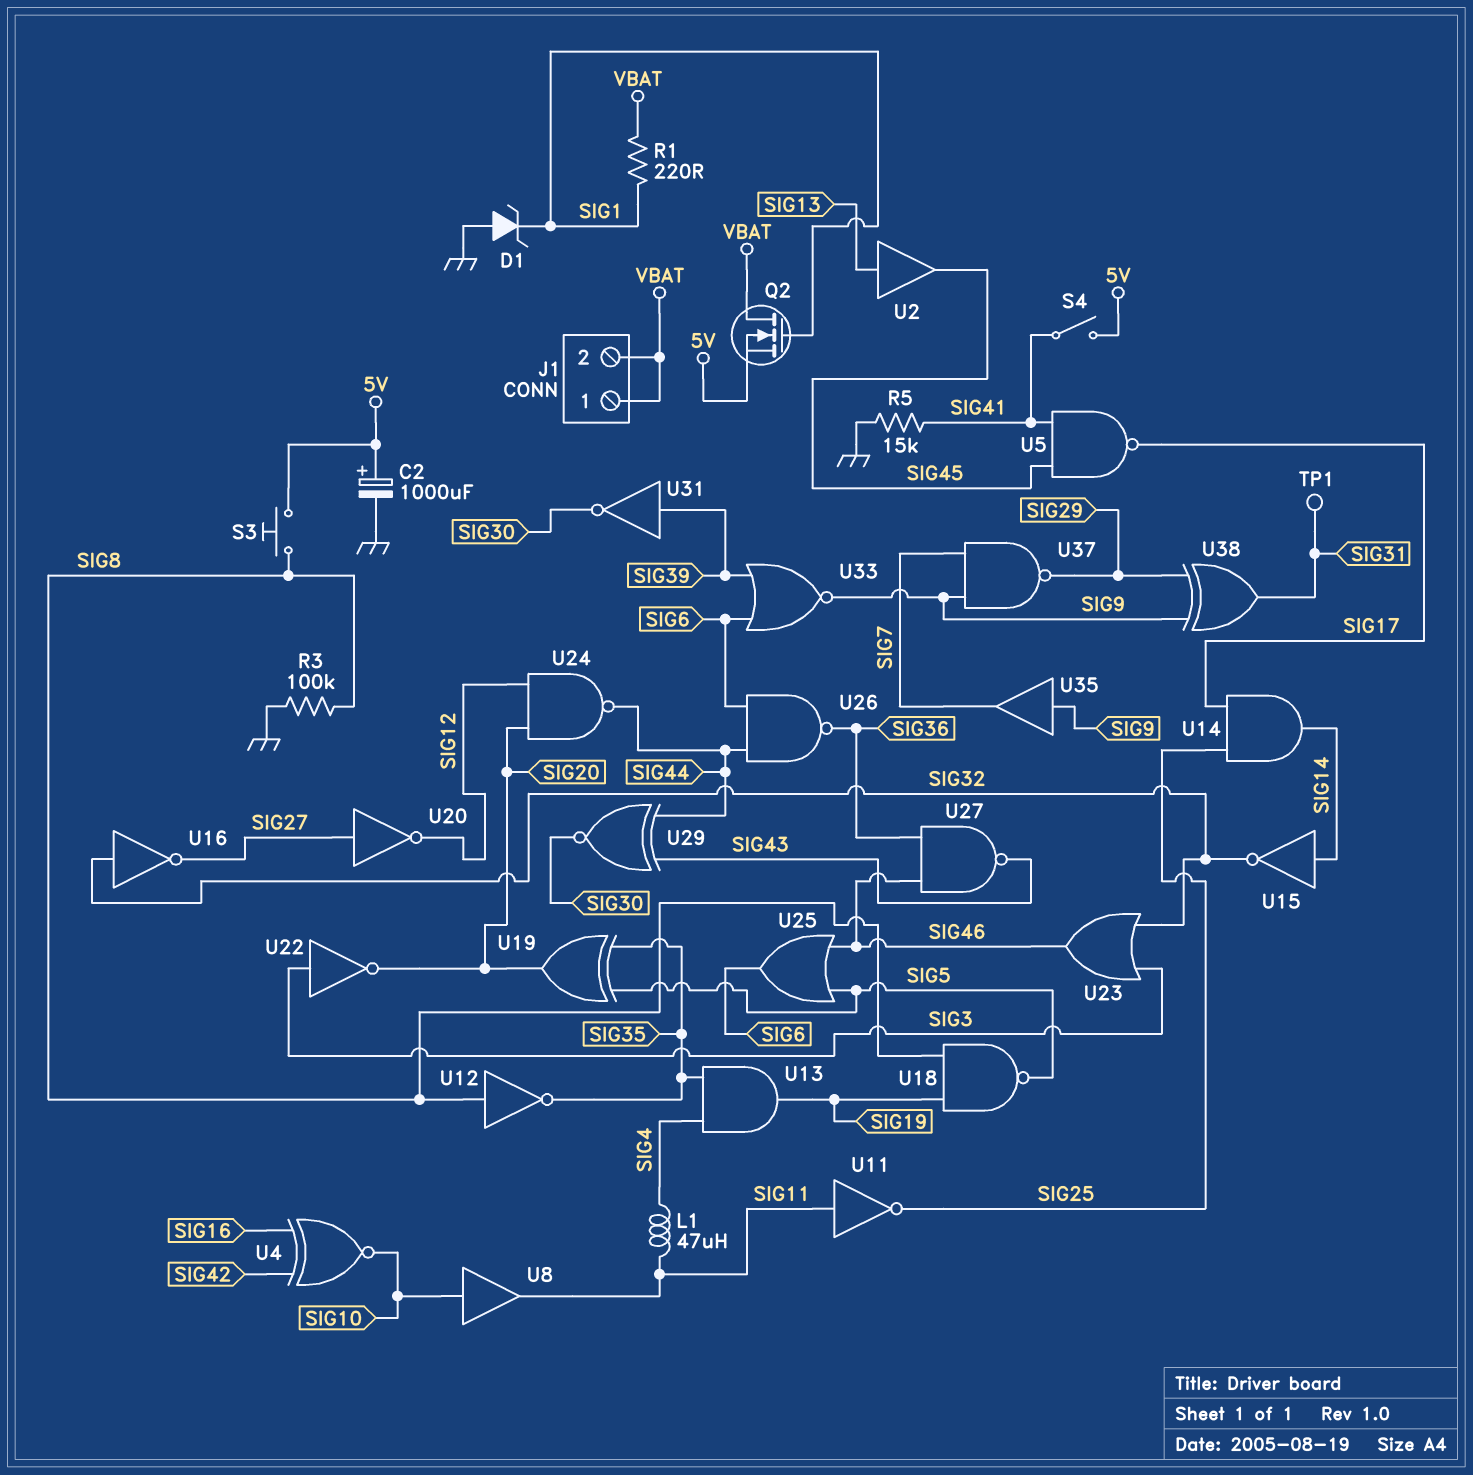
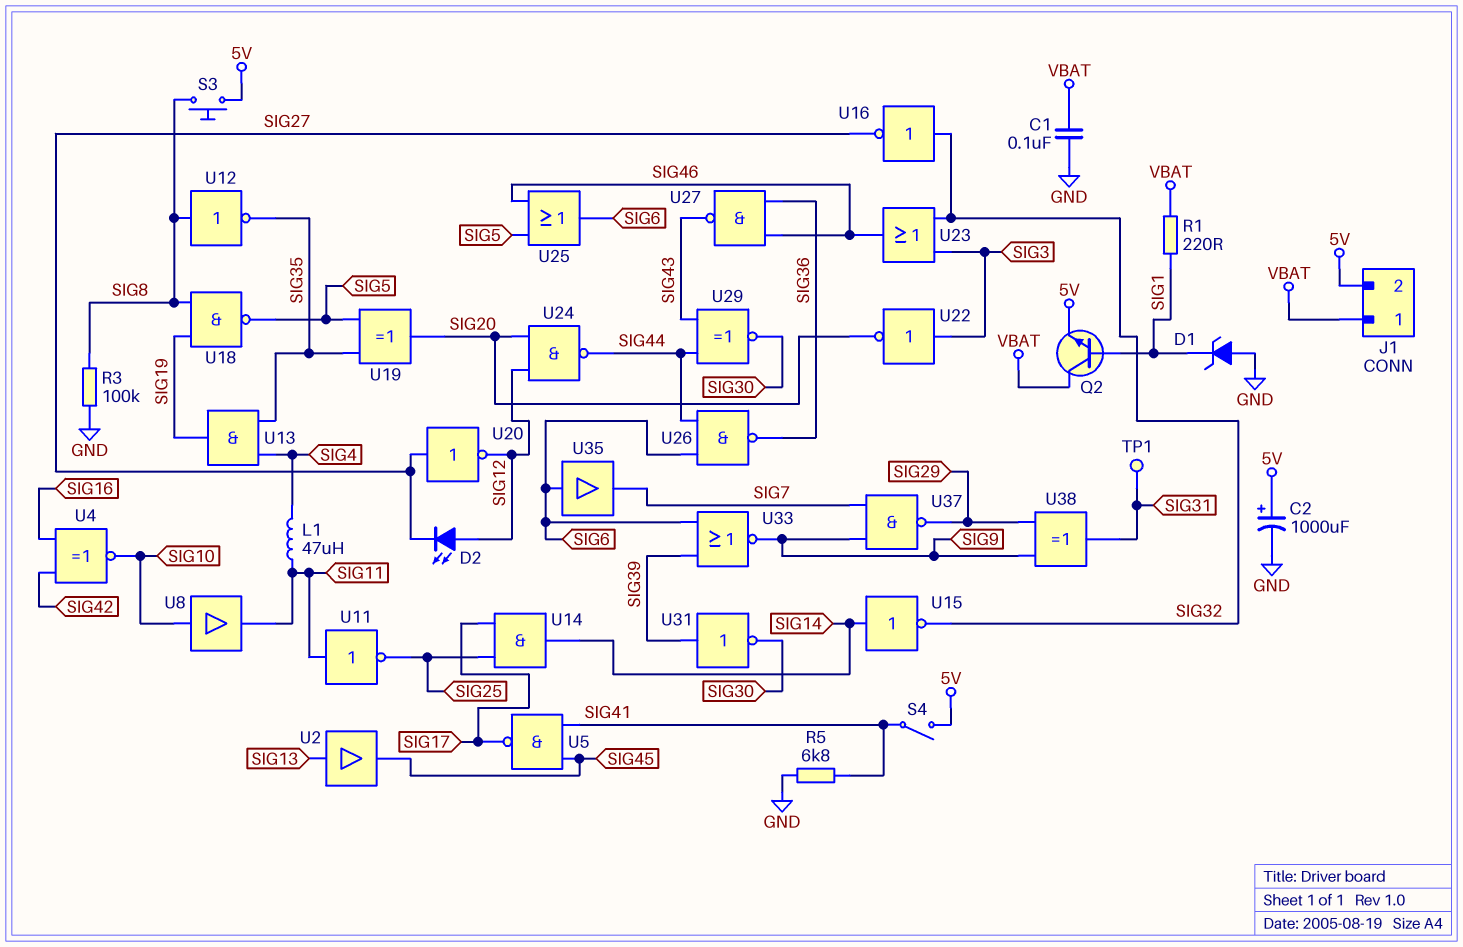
C1: none -> 100nF (GND, VBAT)
D2: none -> LED (A SIG12, K SIG27)
J1 pin 2: VBAT -> 5V
Q2: NMOS (G SIG1, D VBAT, S 5V) -> NPN (B SIG1, C VBAT, E 5V)
R5: 15k (GND, SIG41) -> 6.8k (GND, SIG41)
U35: buffer (in SIG9, out SIG7) -> buffer (in SIG6, out SIG7)

